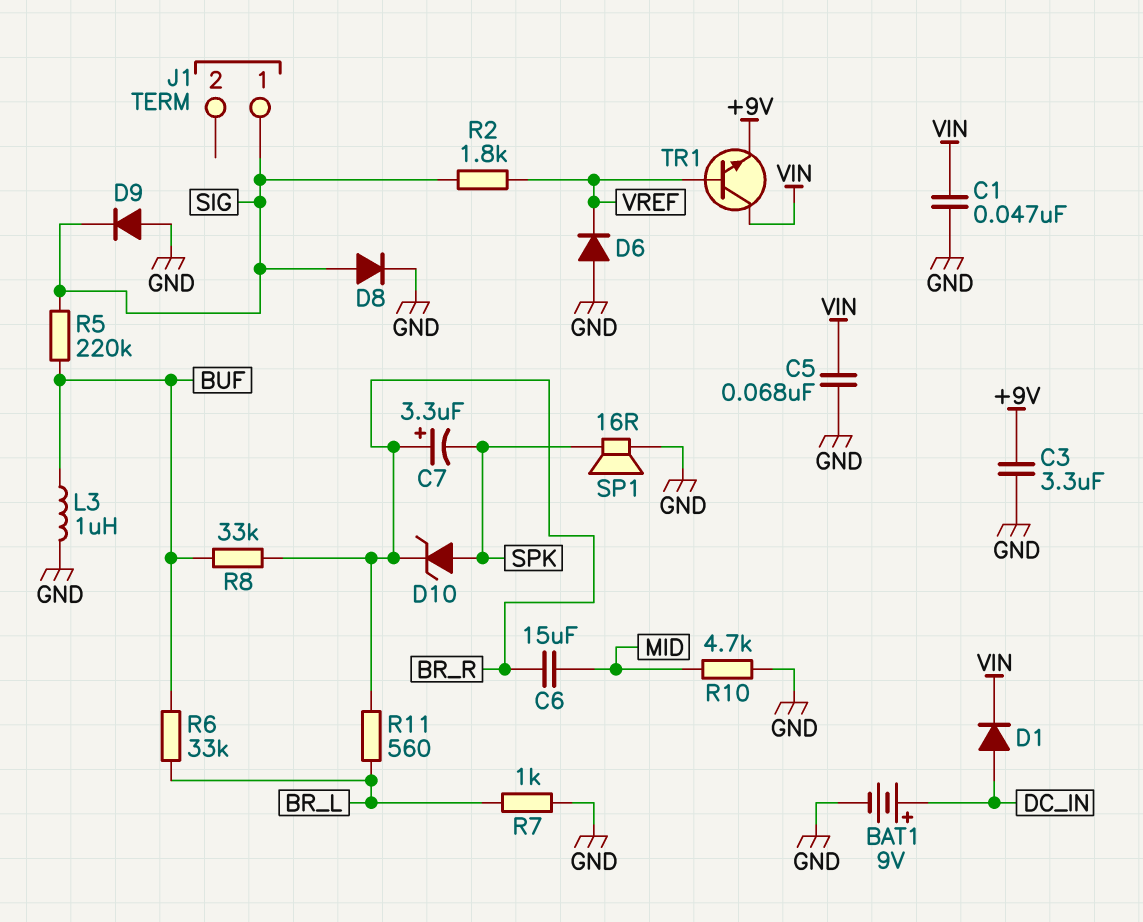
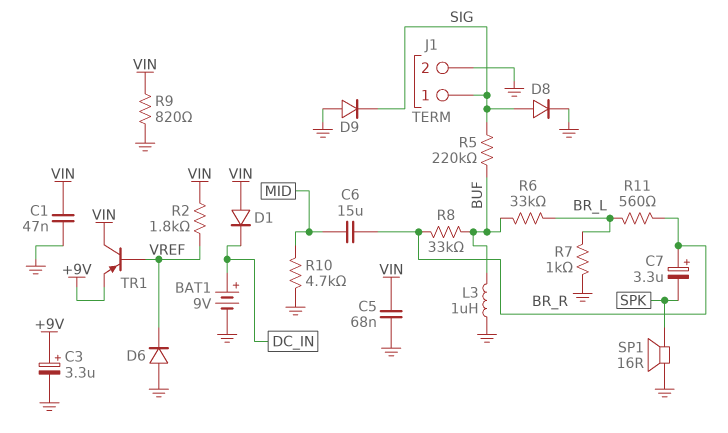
C3: 3.3uF (+9V, GND) -> 3.3uF (plus +9V, minus GND)
D1: diode (A DC_IN, K VIN) -> diode (A VIN, K DC_IN)
D10: zener (A SPK, K BR_R) -> none
J1 pin 2: none -> GND
R2: 1.8k (SIG, VREF) -> 1.8k (VIN, VREF)
R9: none -> 820 (GND, VIN)
TR1: NPN (B VREF, C VIN, E +9V) -> PNP (B VREF, C VIN, E +9V)

